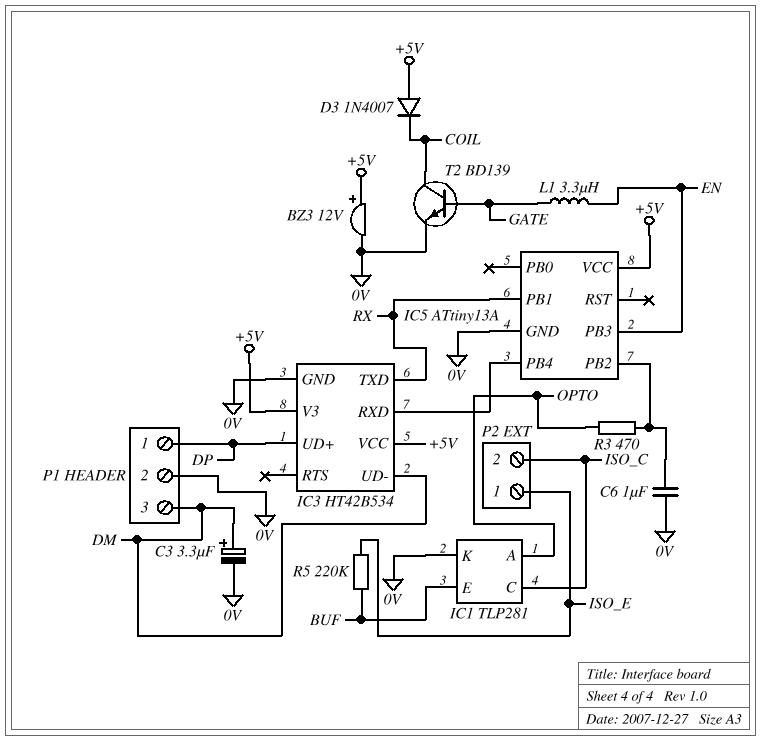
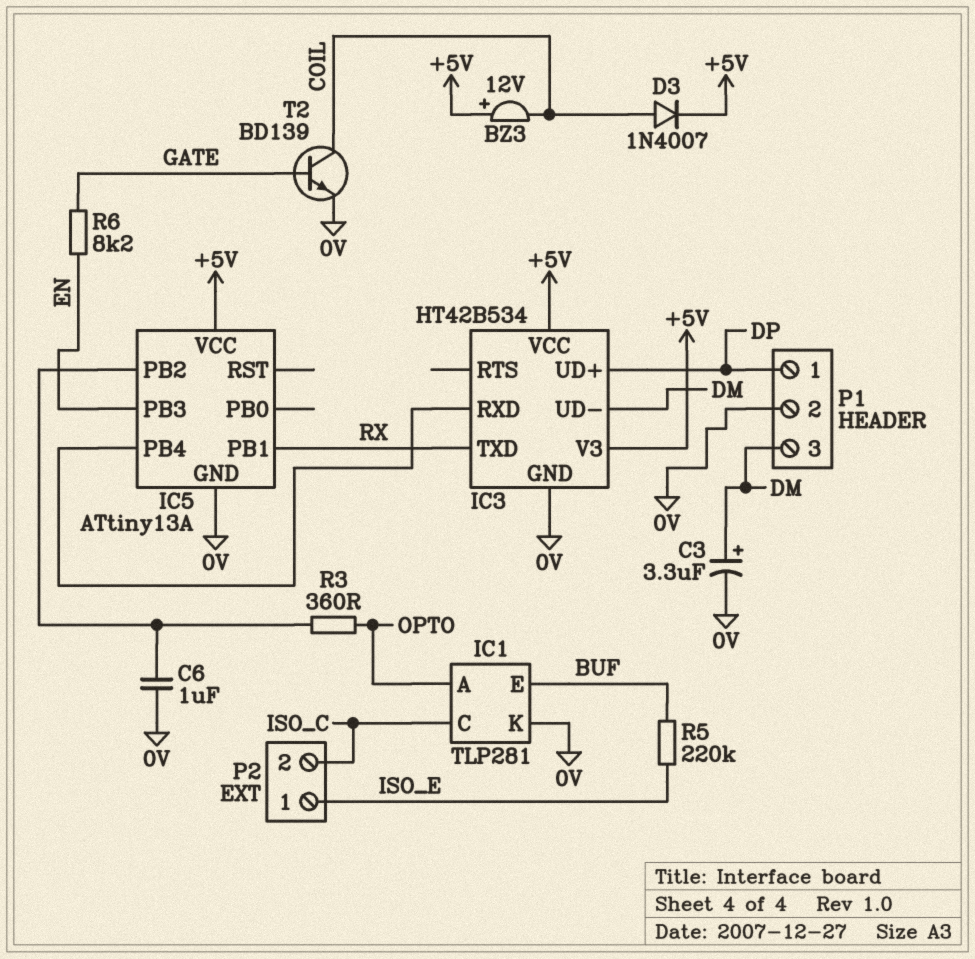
BZ3: buzzer 12V (plus +5V, minus 0V) -> buzzer 12V (plus +5V, minus COIL)
D3: diode 1N4007 (A +5V, K COIL) -> diode 1N4007 (A COIL, K +5V)
L1: 3.3uH (EN, GATE) -> none
R3: 470 (IC5/PB2, OPTO) -> 360 (IC5/PB2, OPTO)
R6: none -> 8.2k (EN, GATE)

